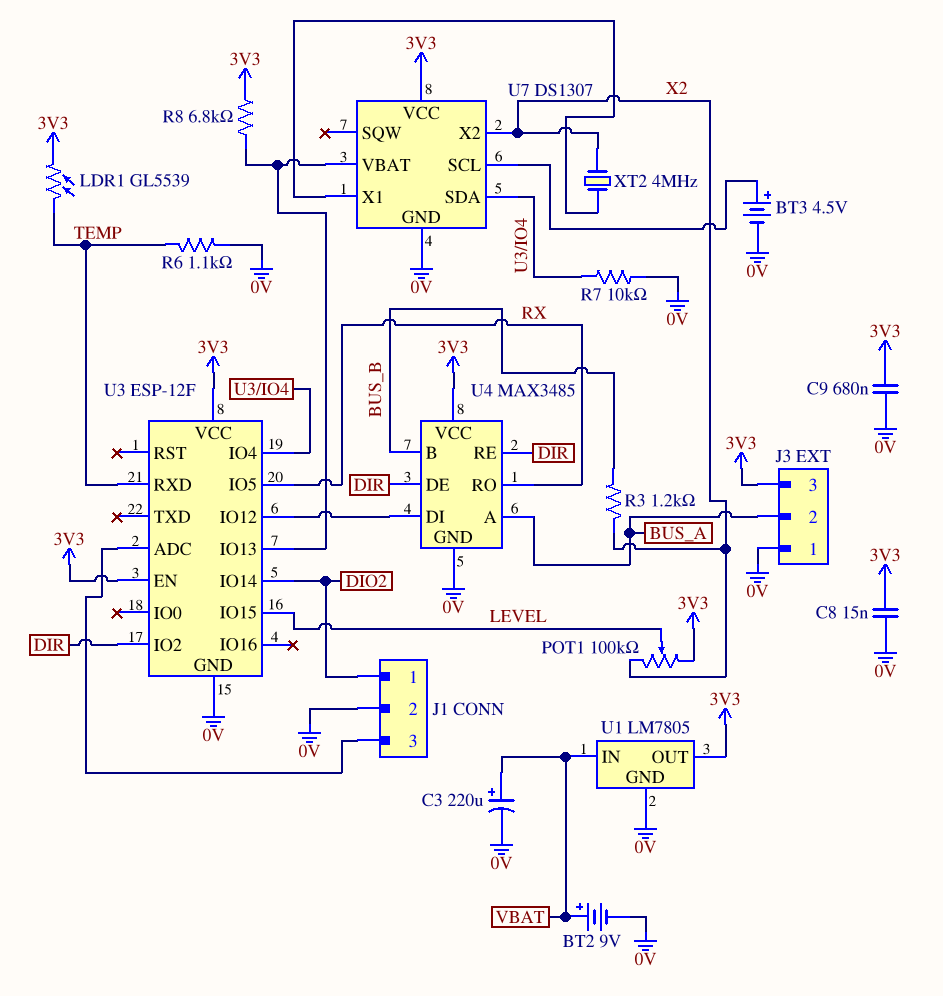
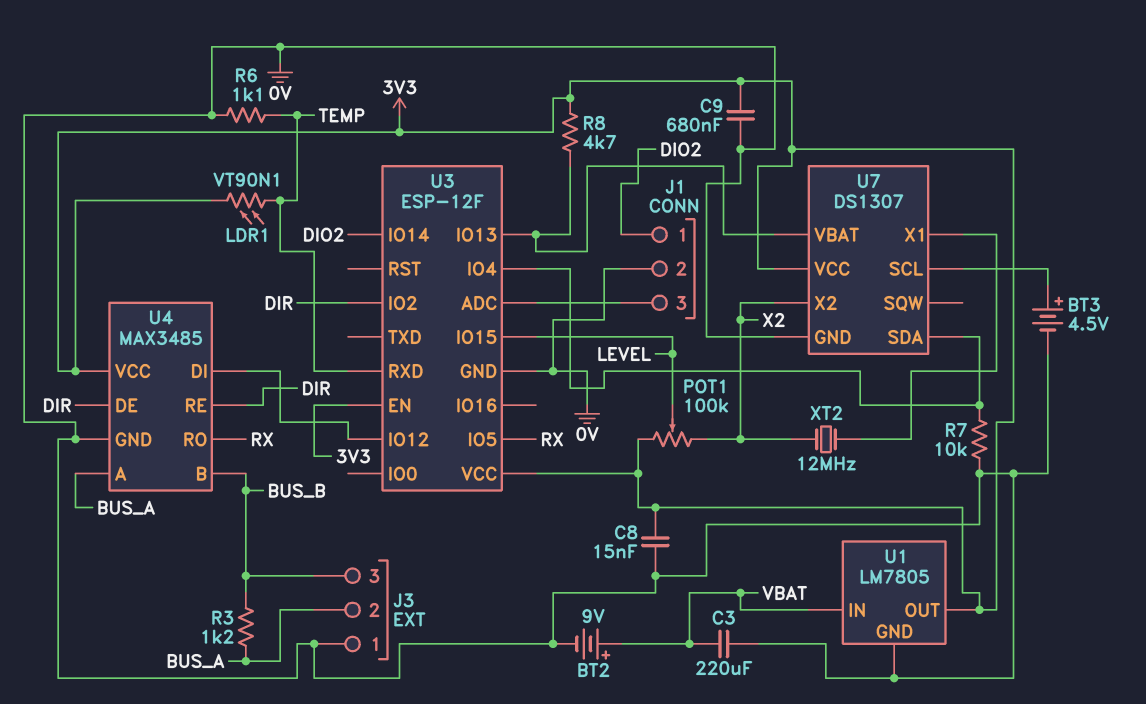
C3: 220uF (plus VBAT, minus 0V) -> 220uF (0V, VBAT)
J3 pin 3: 3V3 -> BUS_B
LDR1: GL5539 (3V3, TEMP) -> VT90N1 (3V3, TEMP)
R3: 1.2k (BUS_B, X2) -> 1.2k (BUS_A, BUS_B)
R8: 6.8k (3V3, U3/IO13) -> 4.7k (3V3, U3/IO13)
XT2: 4MHz (U7/X1, X2) -> 12MHz (U7/X1, X2)

